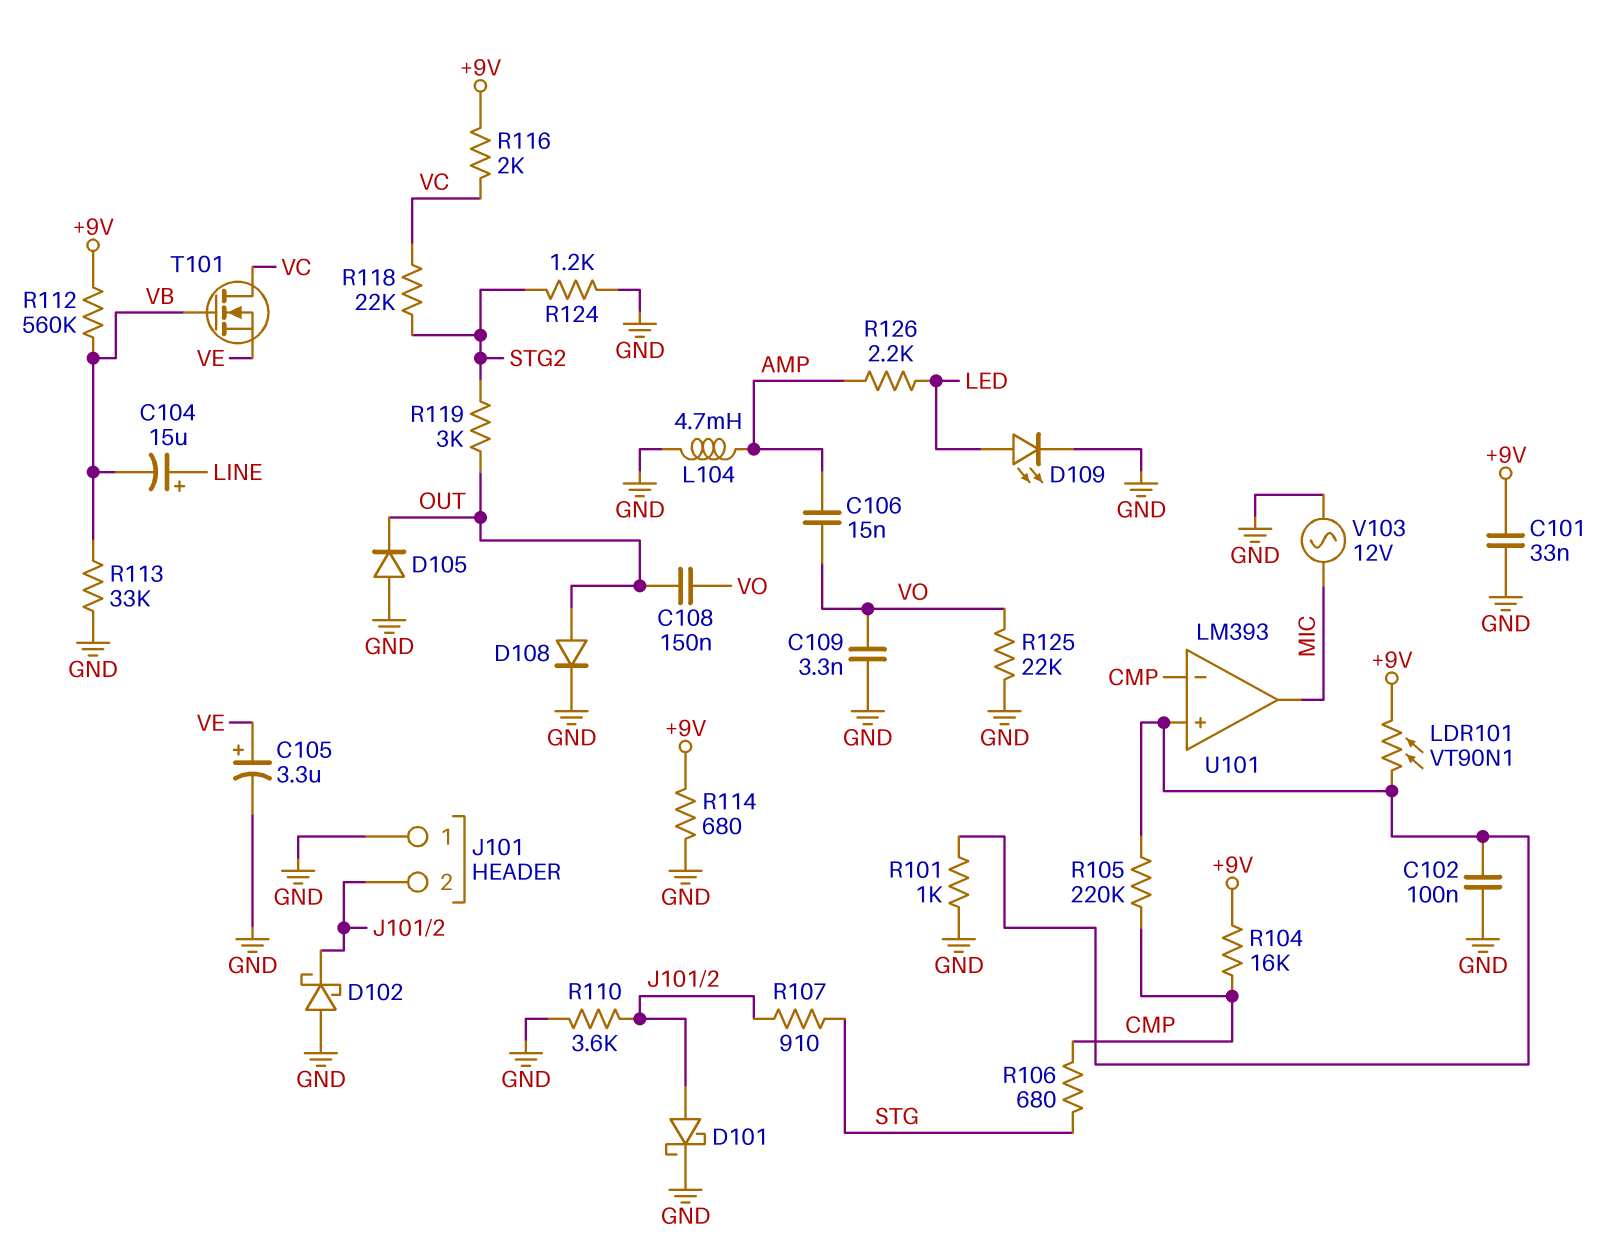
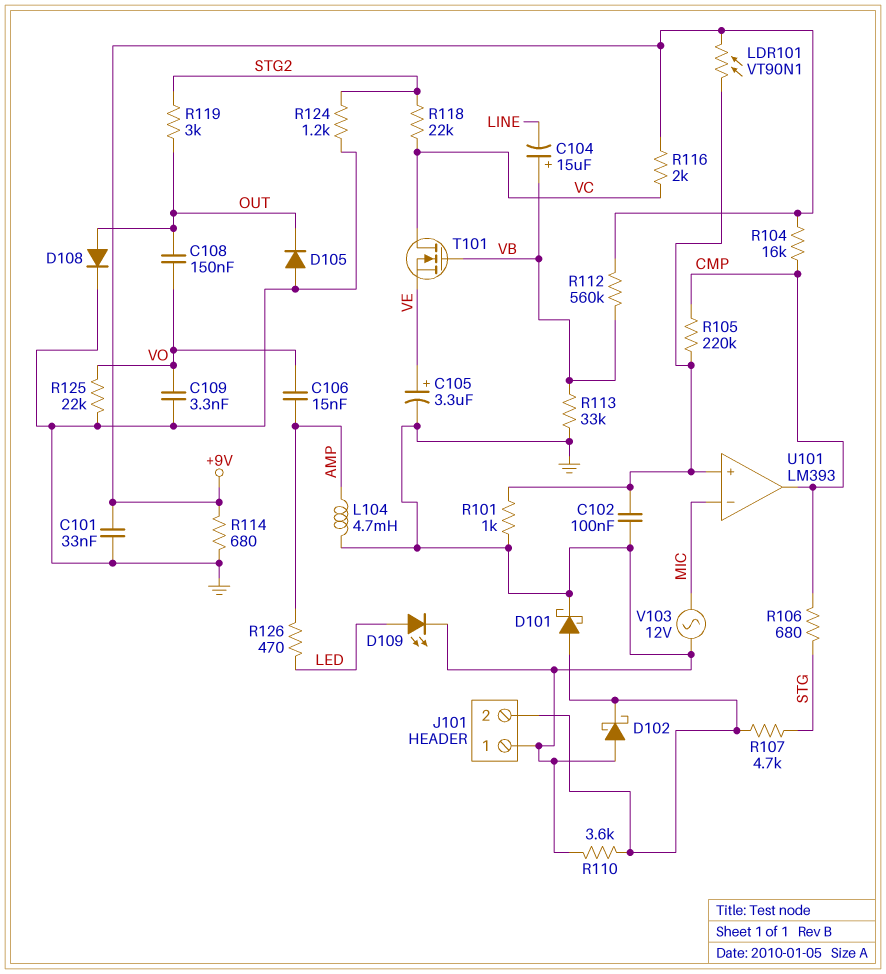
C104: 15uF (plus LINE, minus VB) -> 15uF (plus VB, minus LINE)
R107: 910 (J101/2, STG) -> 4.7k (J101/2, STG)
R126: 2.2k (AMP, LED) -> 470 (AMP, LED)
U101 pin in-: CMP -> MIC
U101 pin out: MIC -> CMP

